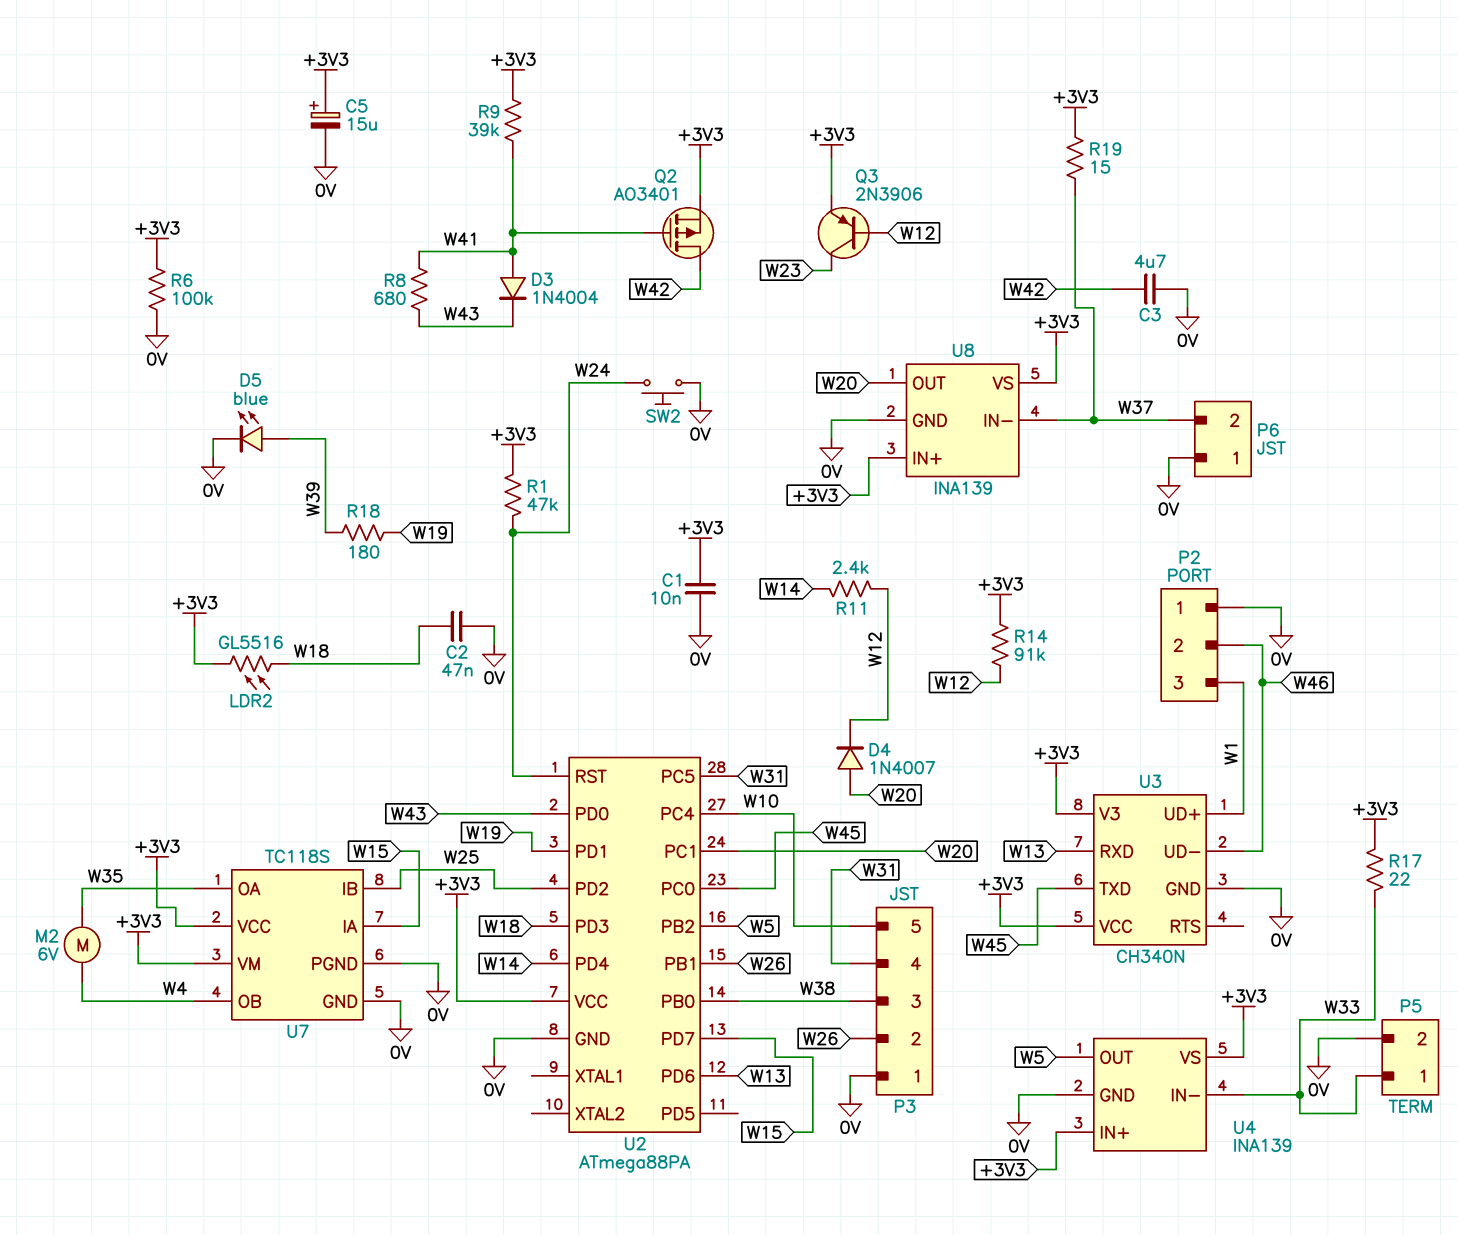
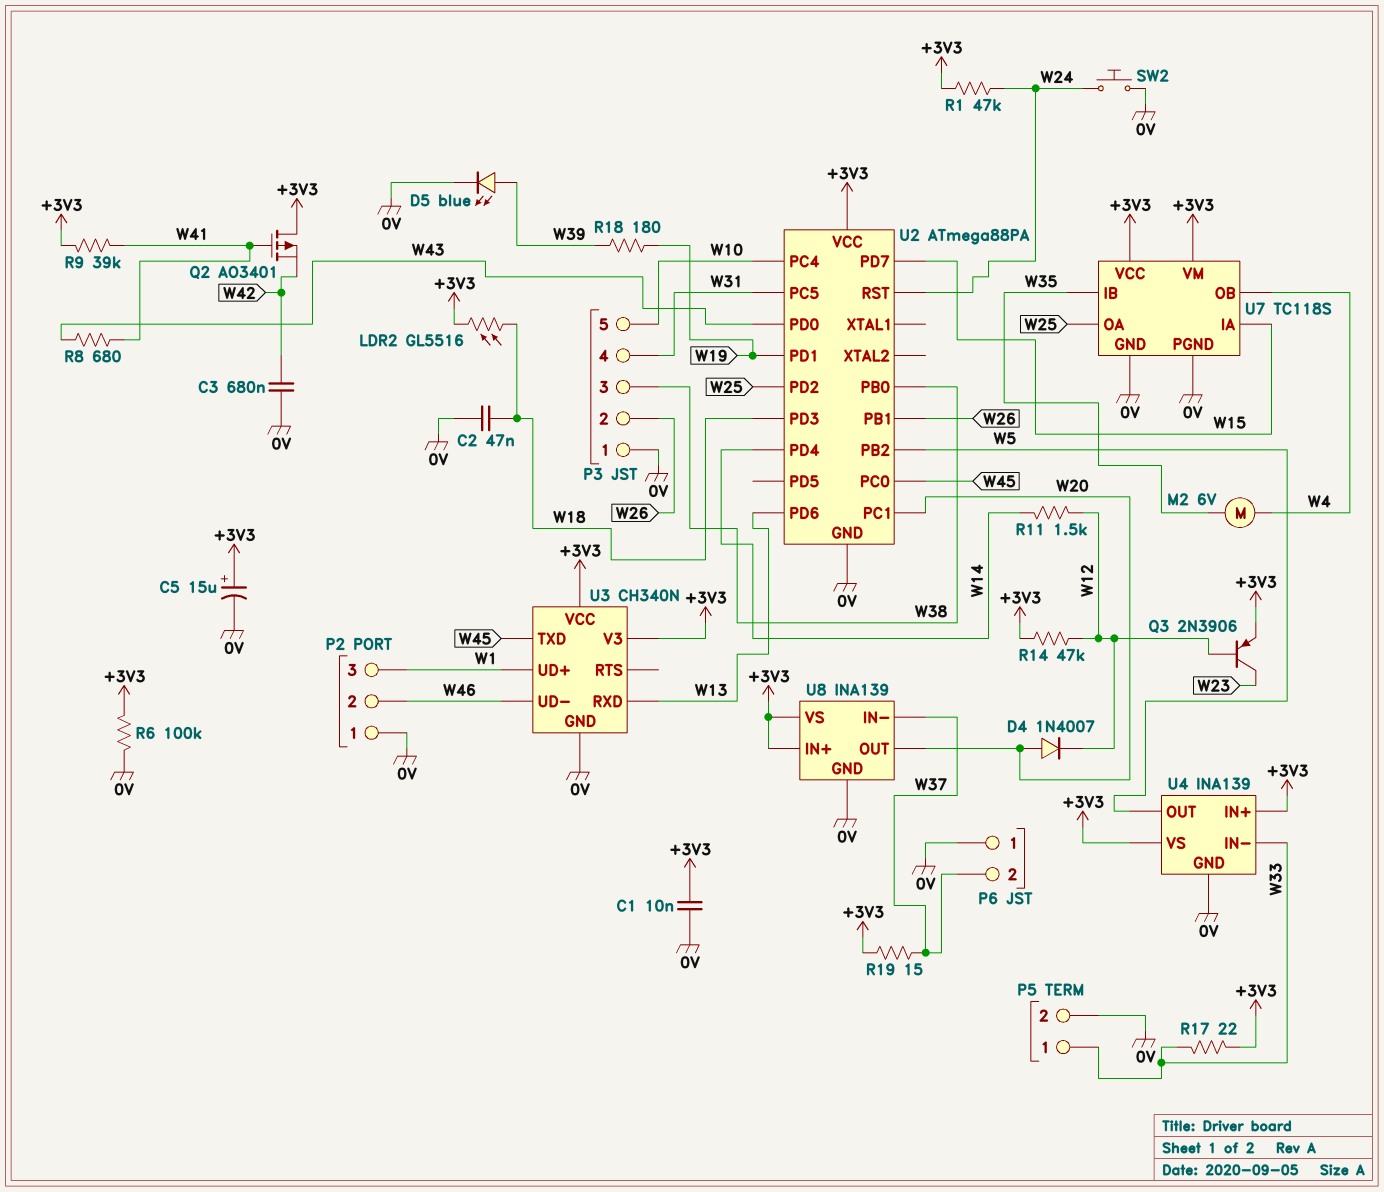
C3: 4.7uF (0V, W42) -> 680nF (0V, W42)
D3: diode 1N4004 (A W41, K W43) -> none
Q2: PMOS AO3401 (G W41, D W42, S +3V3) -> PMOS AO3401 (G W41, D +3V3, S W42)
R11: 2.4k (W12, W14) -> 1.5k (W12, W14)
R14: 91k (+3V3, W12) -> 47k (+3V3, W12)
U7 pin IB: W25 -> W35
U7 pin OA: W35 -> W25

